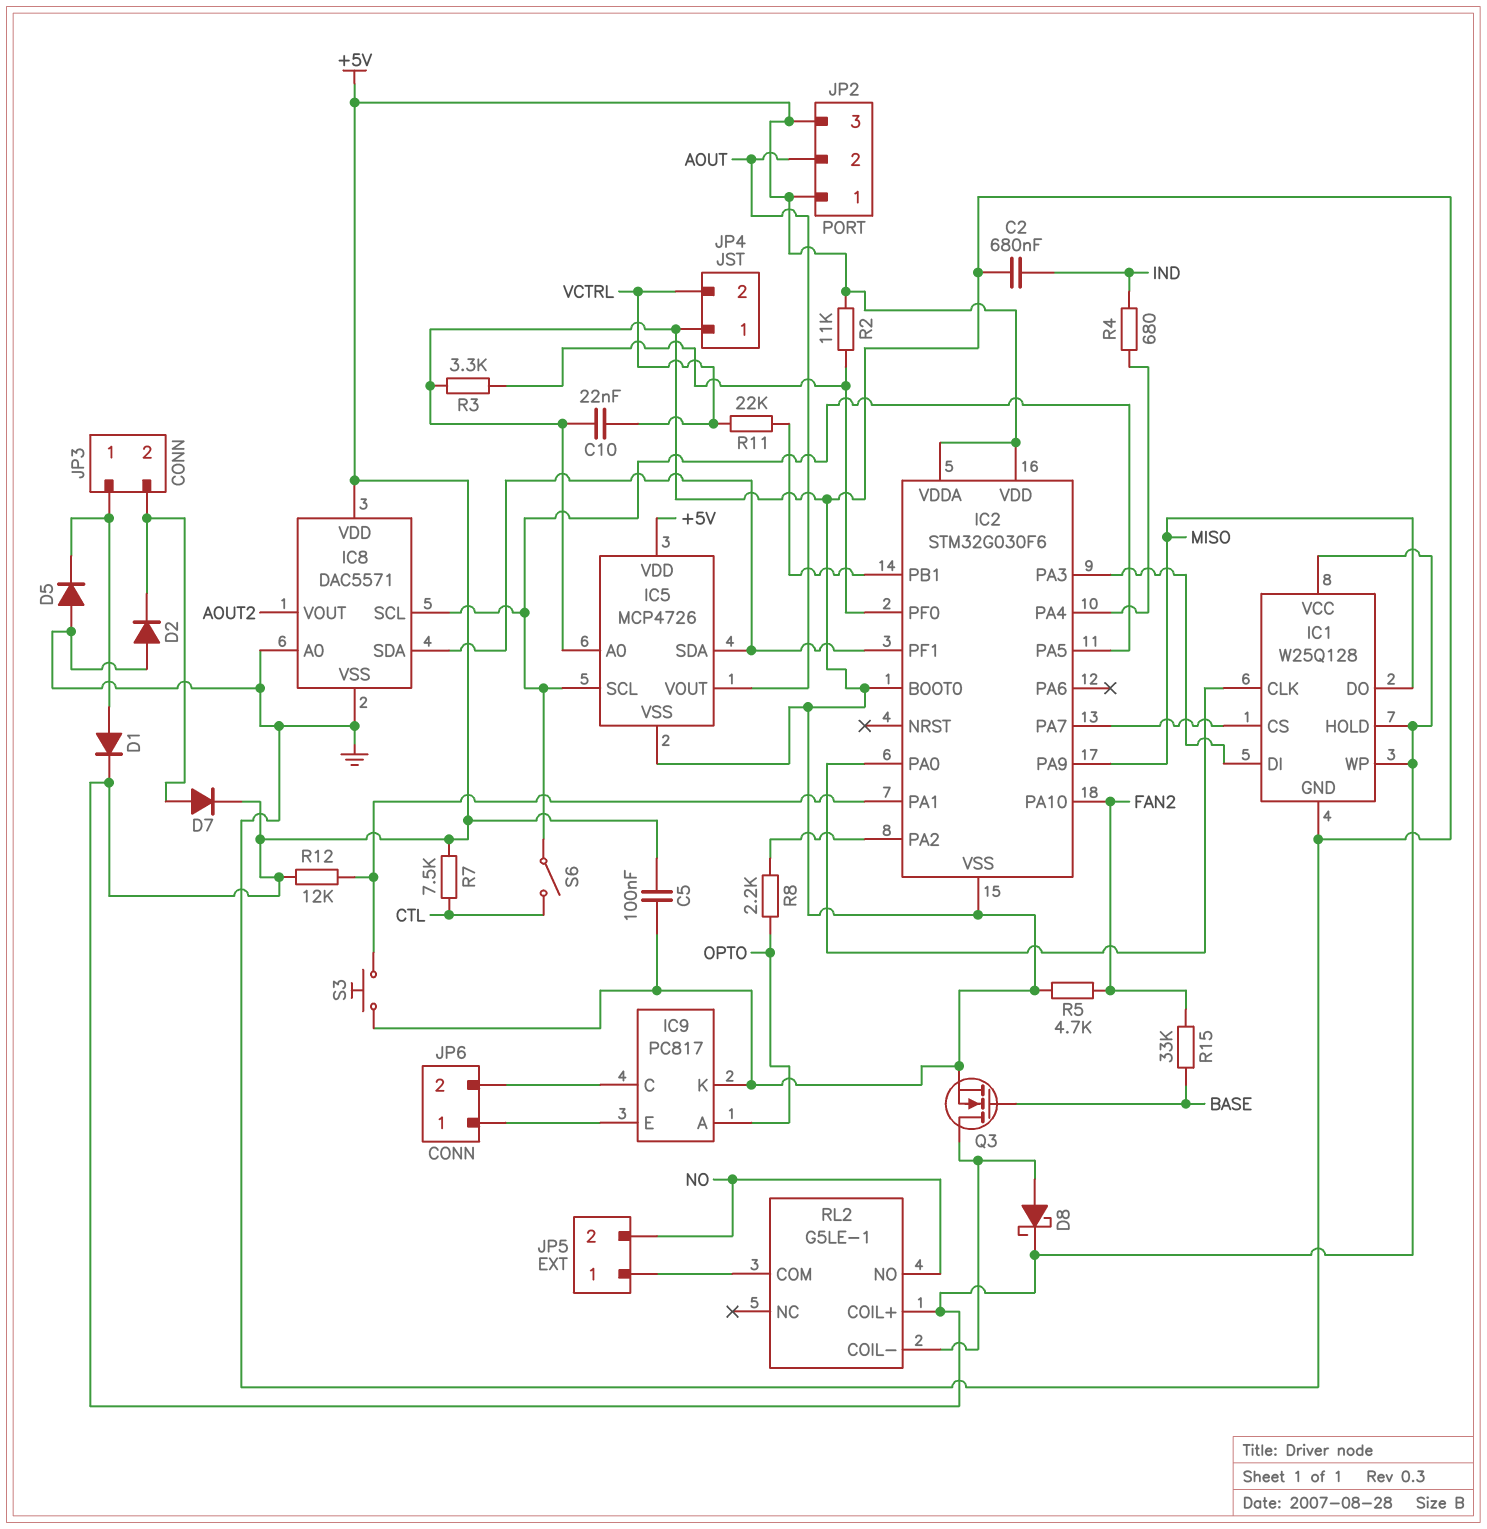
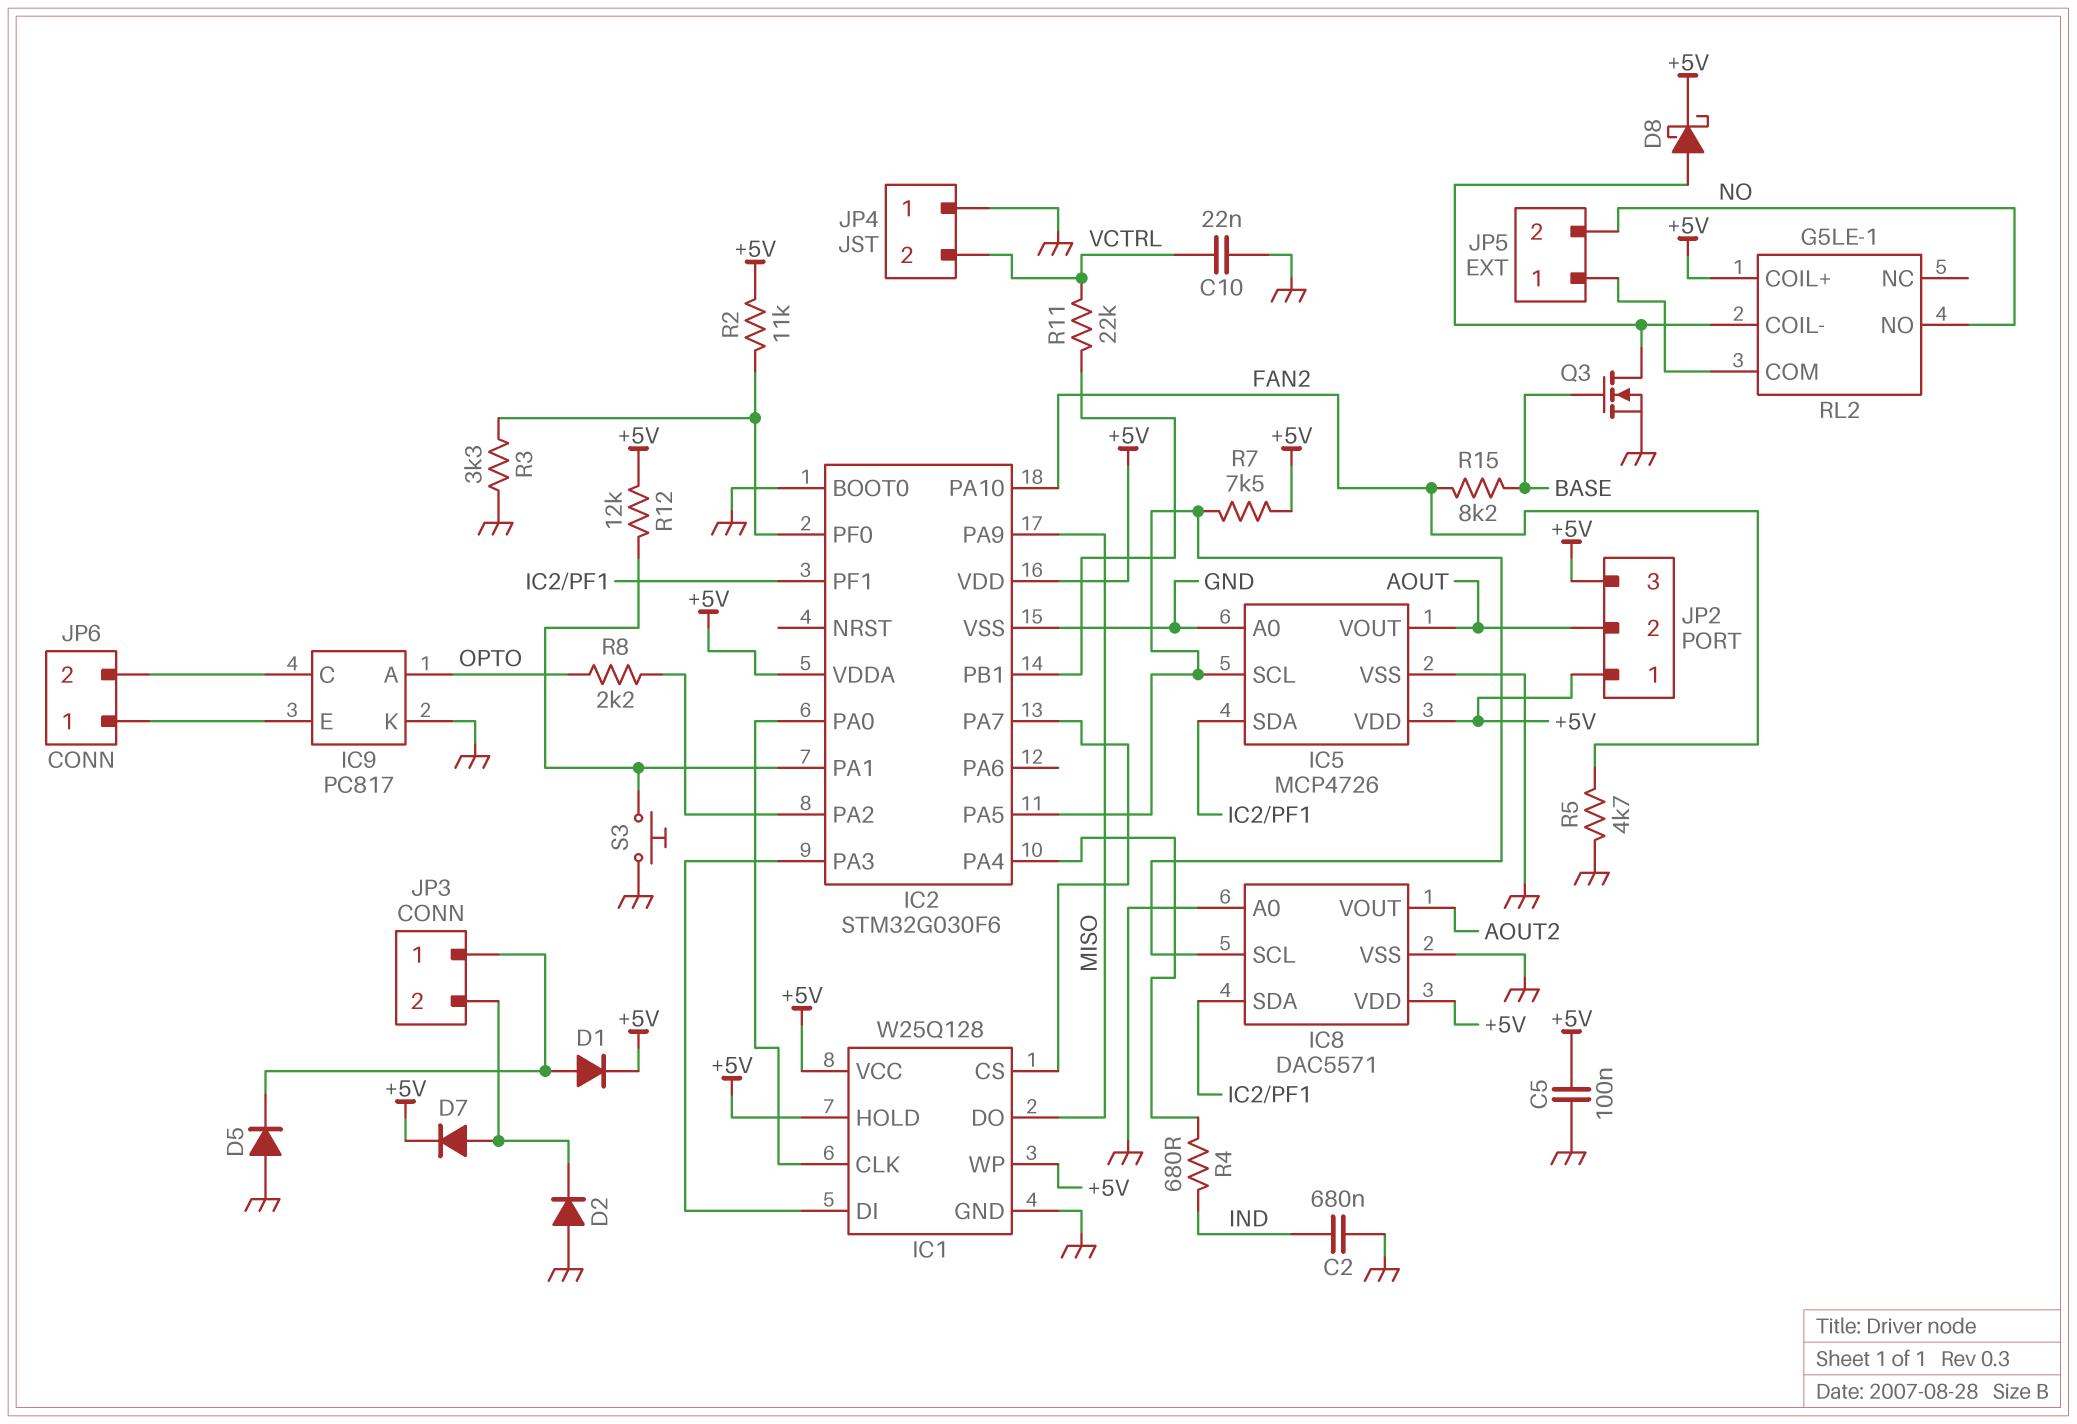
R7: 7.5k (+5V, CTL) -> 7.5k (+5V, IC2/PA5)
R15: 33k (BASE, FAN2) -> 8.2k (BASE, FAN2)
S6: switch (CTL, IC2/PA5) -> none

